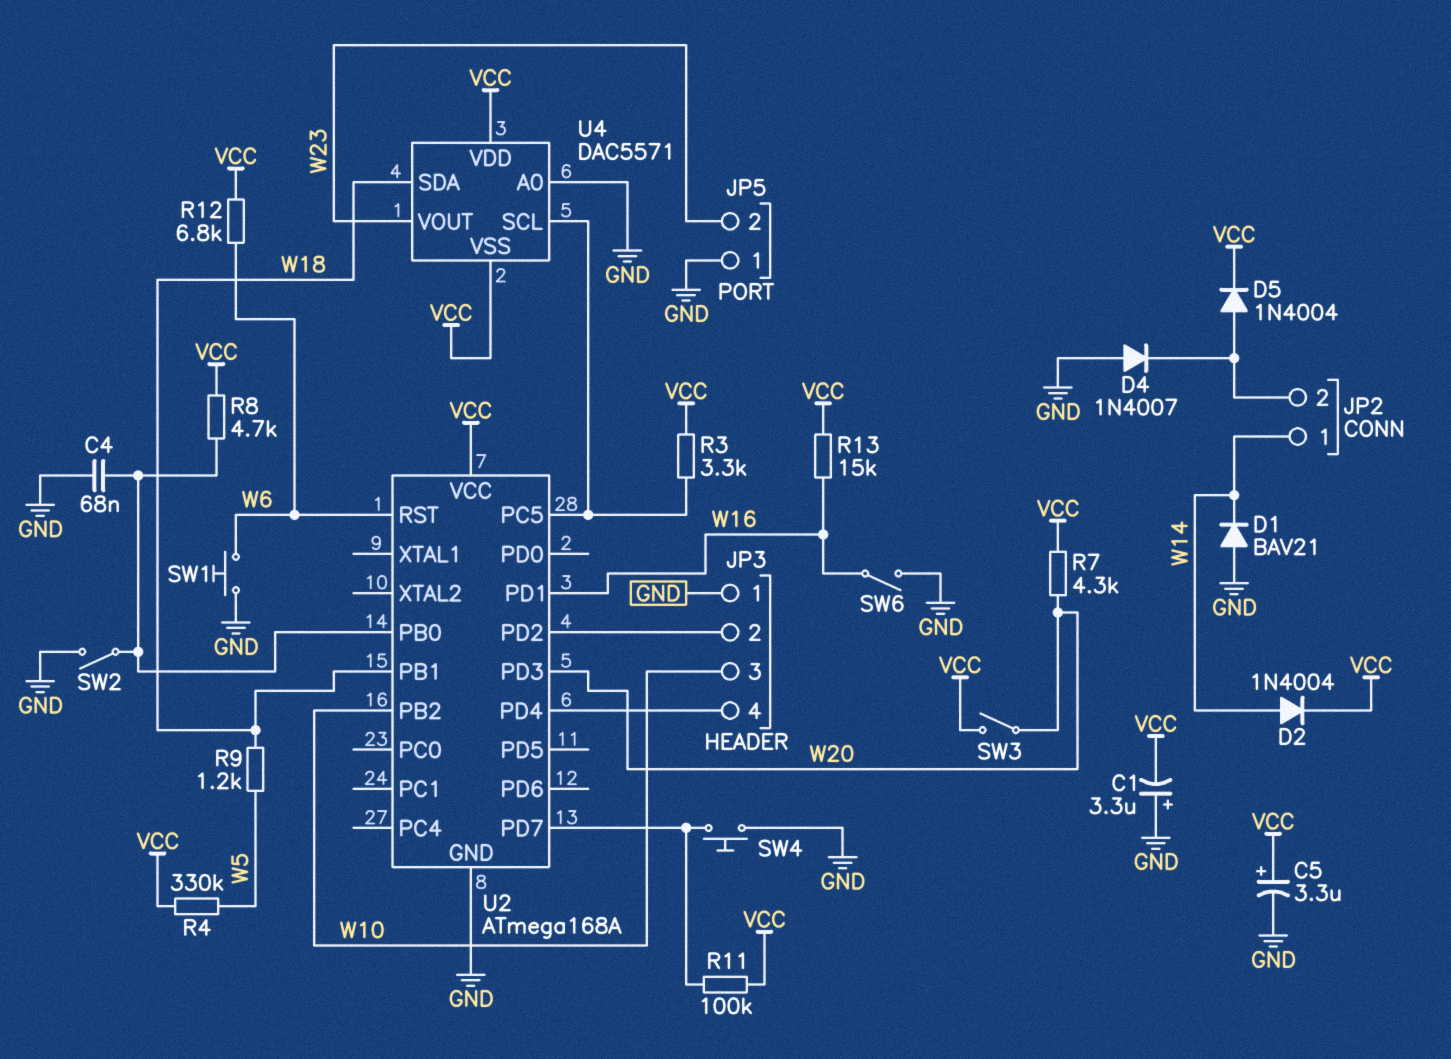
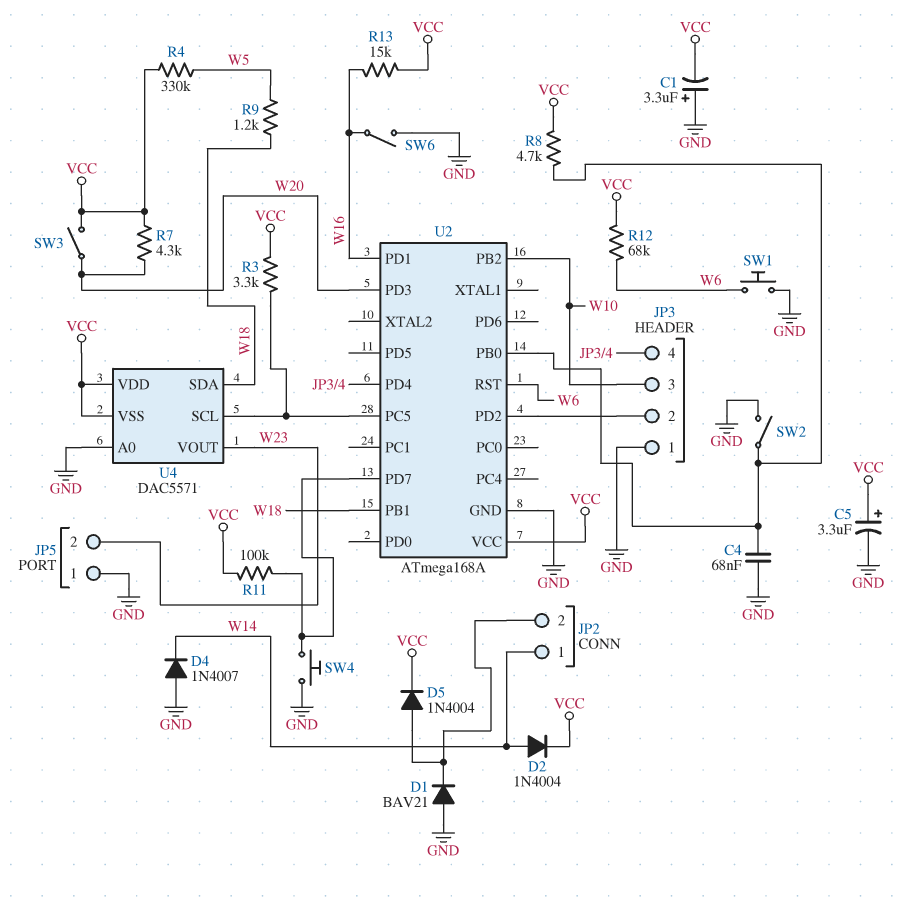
D1: diode BAV21 (A GND, K W14) -> diode BAV21 (A GND, K JP2/2)
D4: diode 1N4007 (A GND, K JP2/2) -> diode 1N4007 (A GND, K W14)
R12: 6.8k (VCC, W6) -> 68k (VCC, W6)

